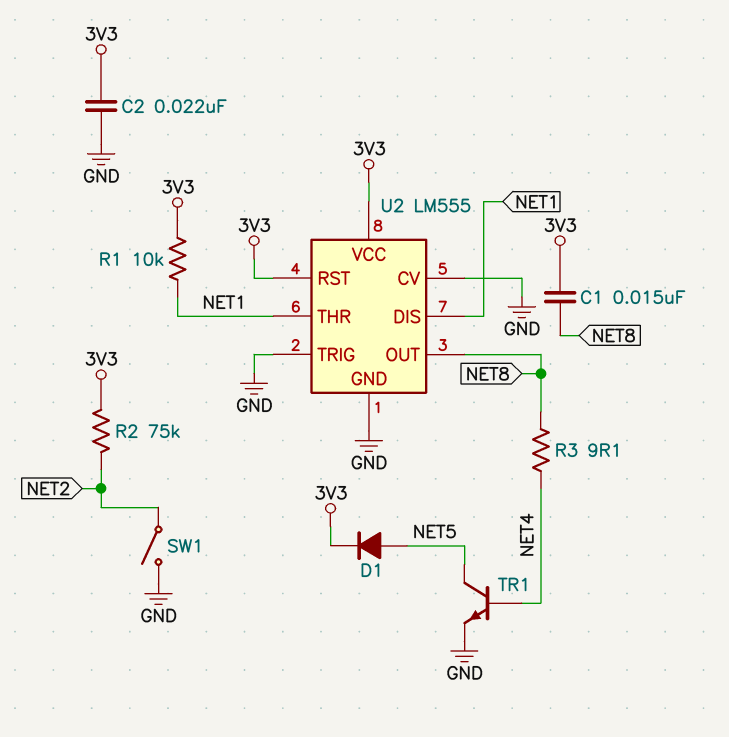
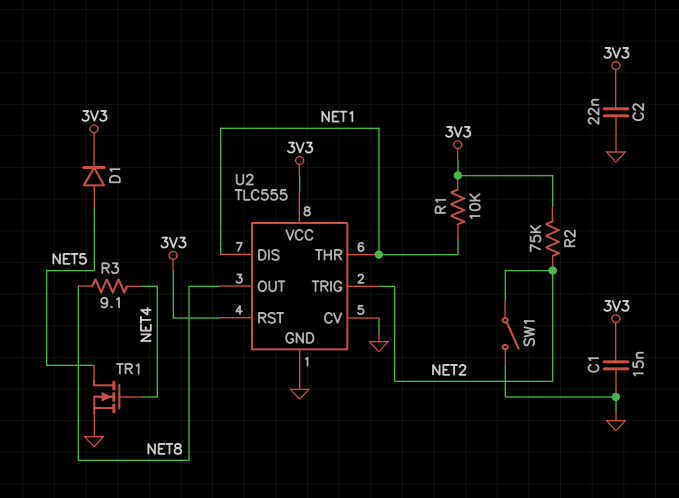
C1: 15nF (3V3, NET8) -> 15nF (3V3, GND)
TR1: NPN (B NET4, C NET5, E GND) -> NMOS (G NET4, D NET5, S GND)
U2: LM555 -> TLC555
U2 pin TRIG: GND -> NET2

